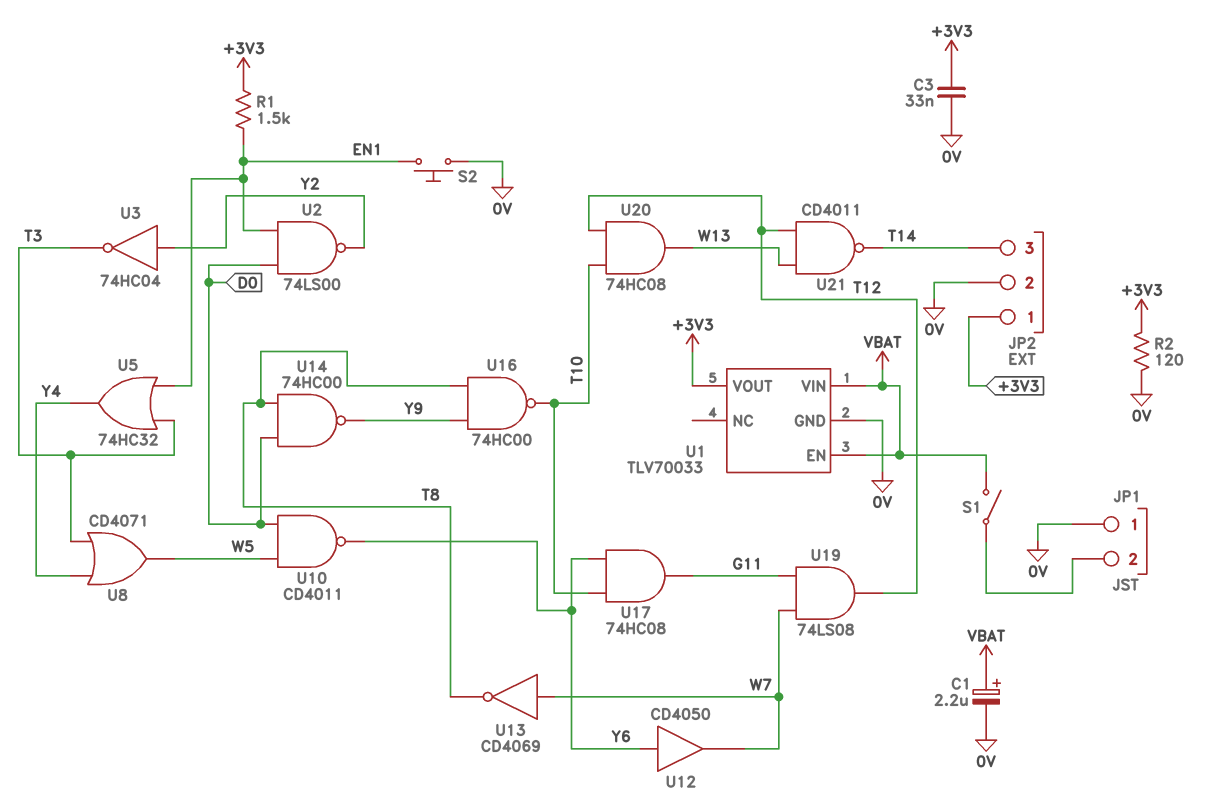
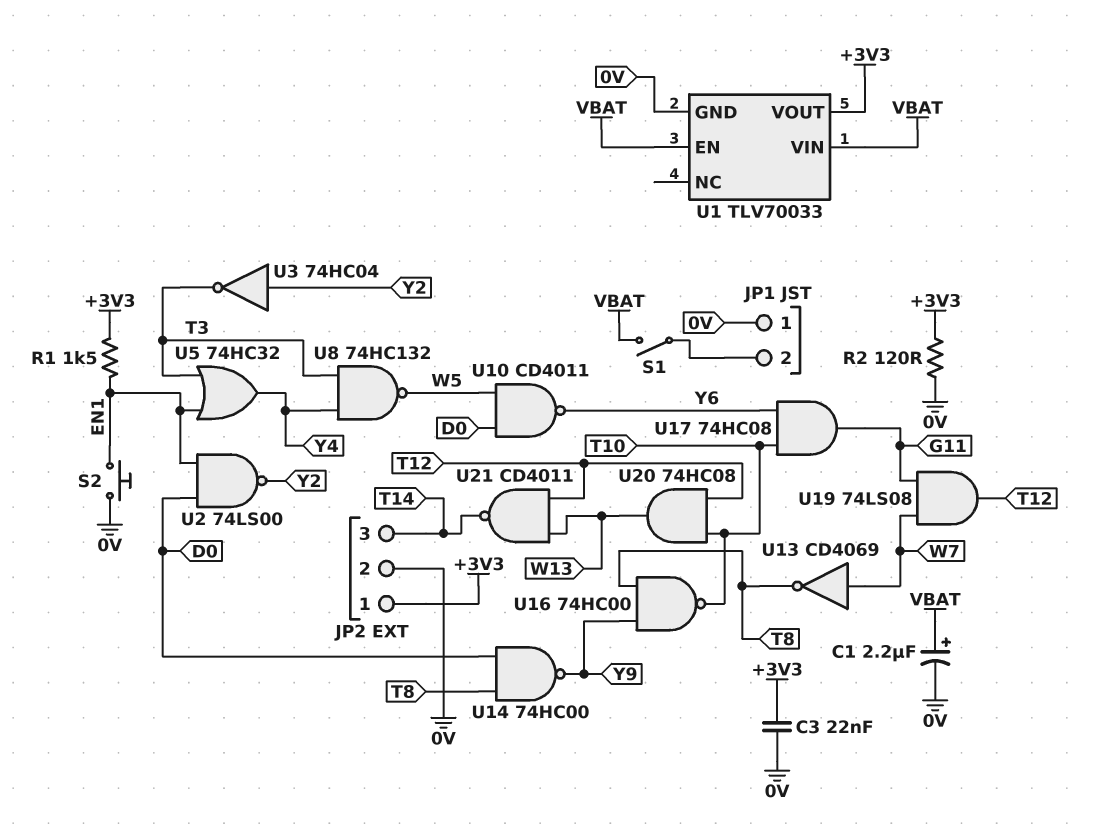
C3: 33nF (+3V3, 0V) -> 22nF (+3V3, 0V)
U8: OR CD4071 (in T3, in Y4, out W5) -> NAND 74HC132 (in T3, in Y4, out W5)
U12: buffer CD4050 (in Y6, out W7) -> none

